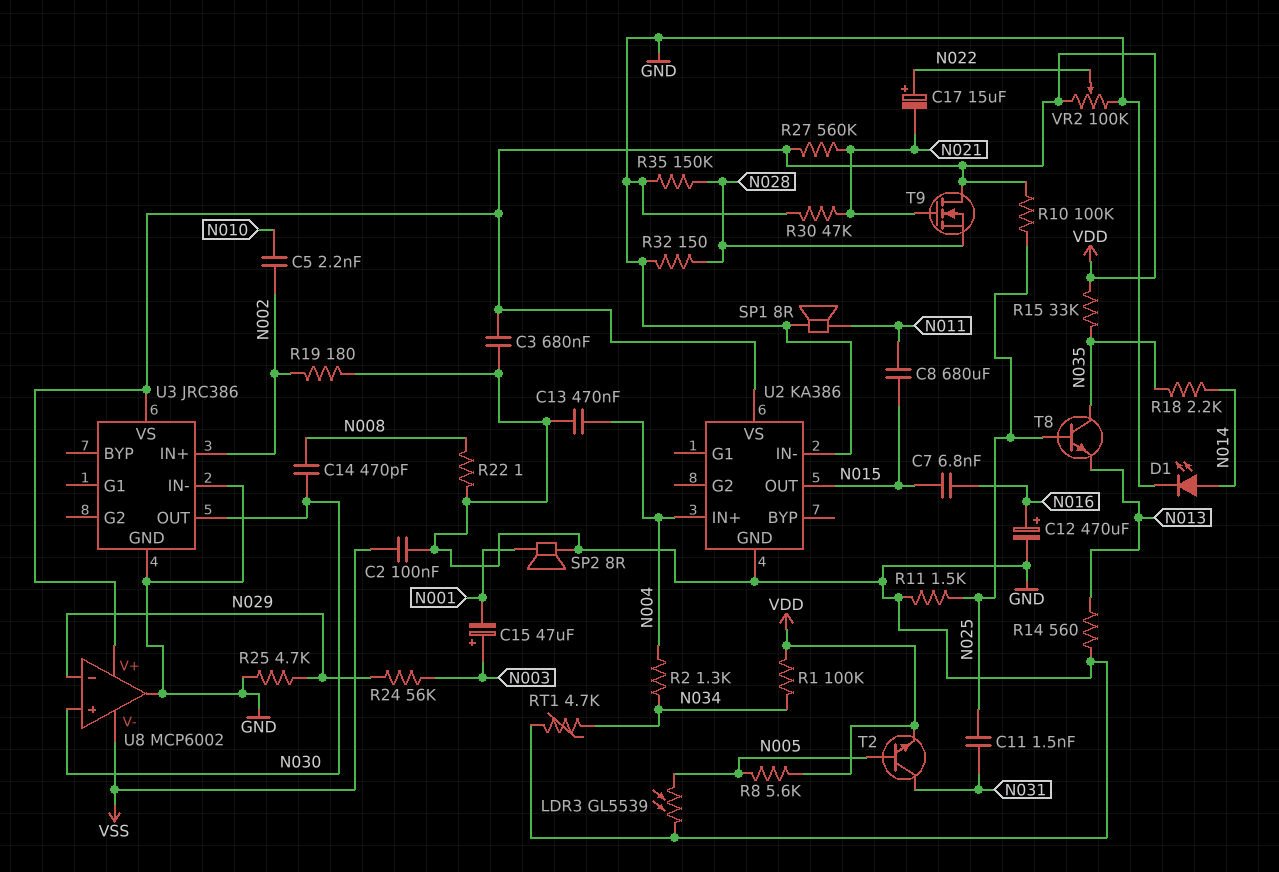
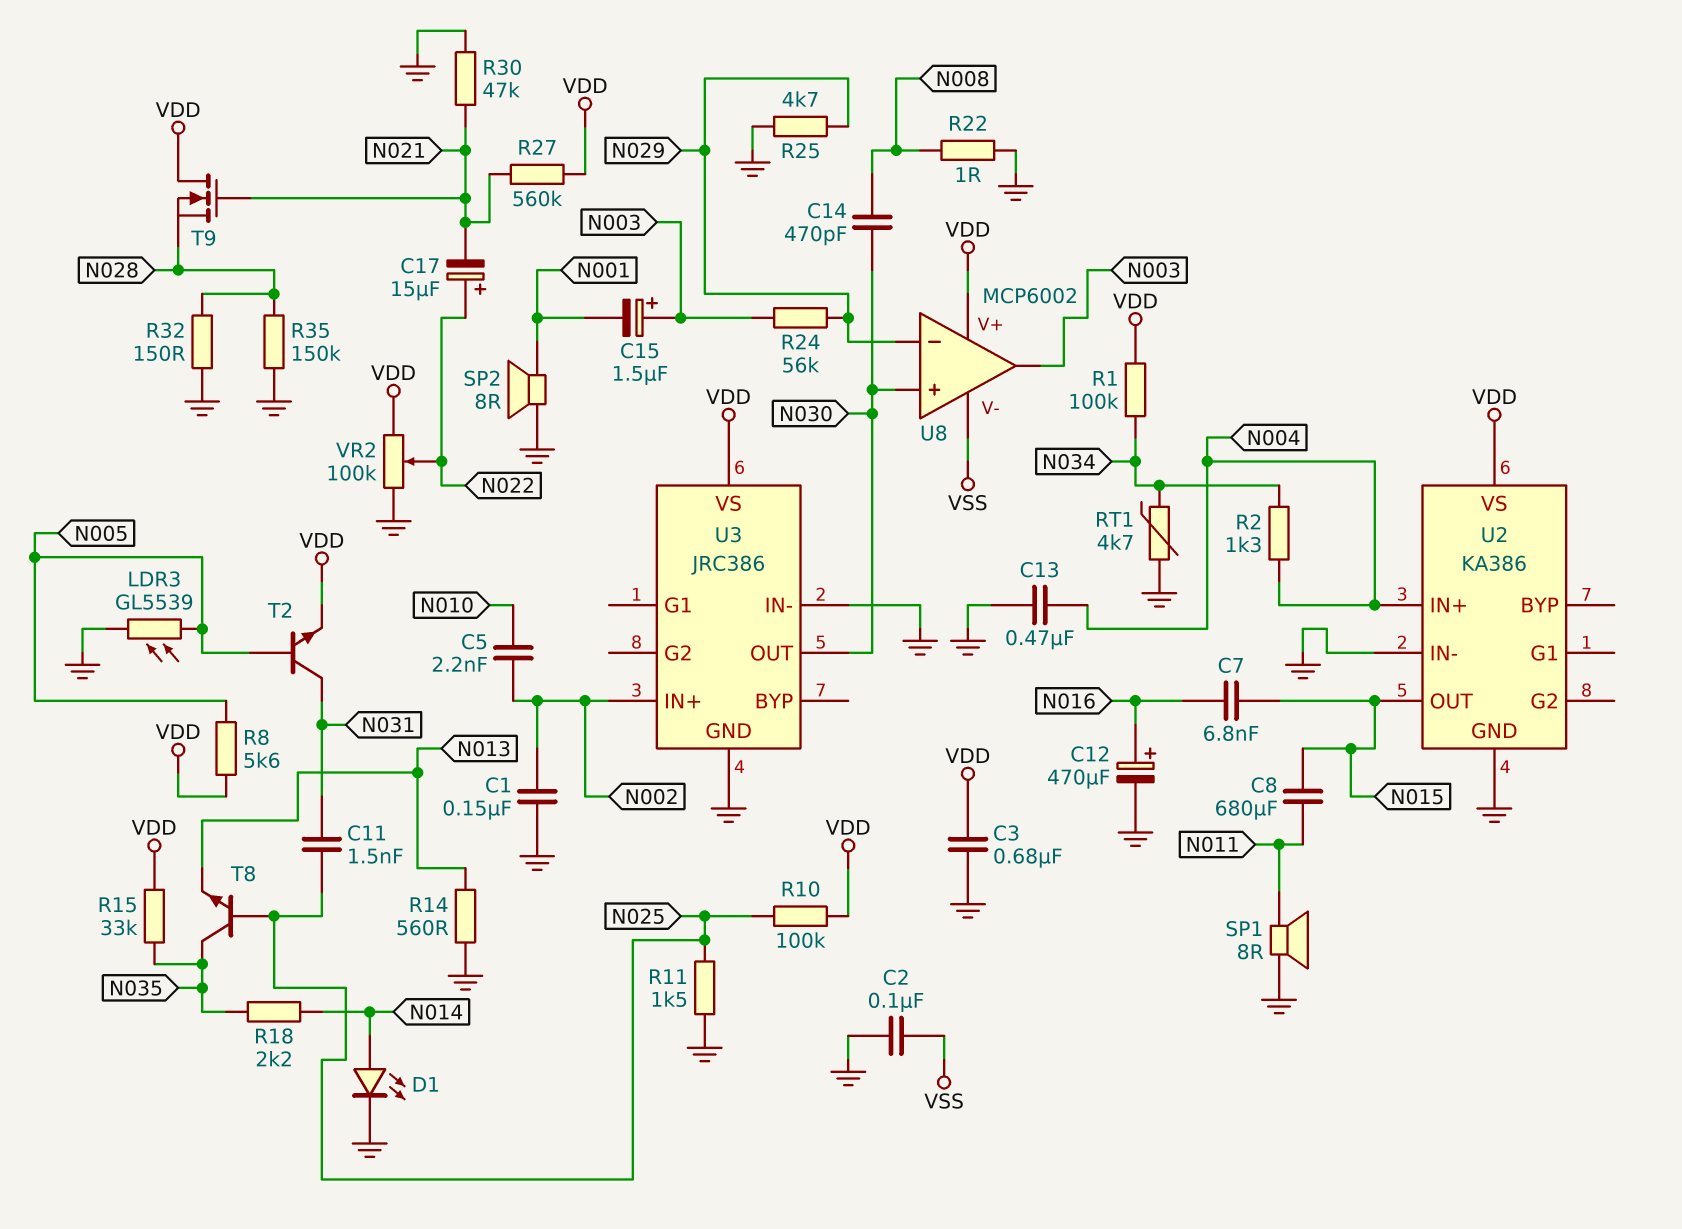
C1: none -> 150nF (GND, N002)
C15: 47uF (plus N003, minus N001) -> 1.5uF (plus N003, minus N001)
R19: 180 (GND, N002) -> none
U8 pin out: GND -> N003

